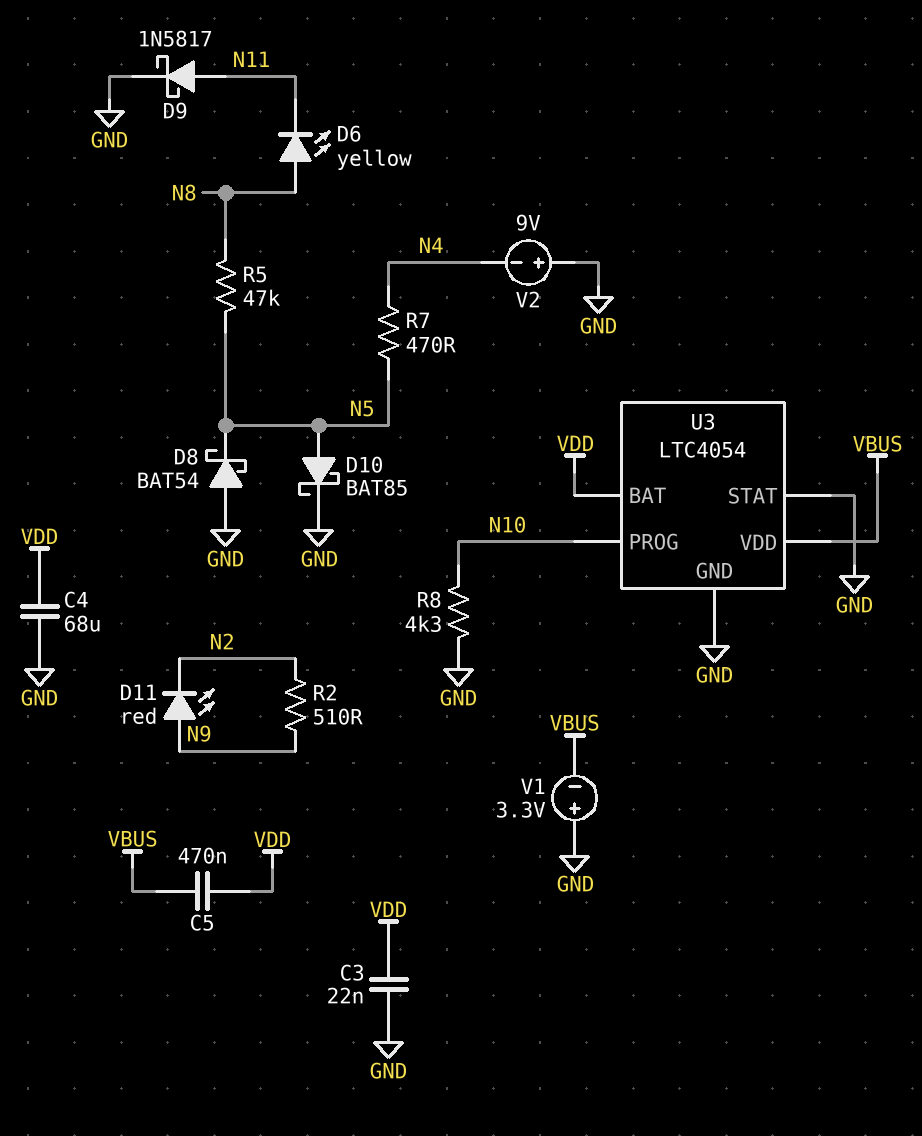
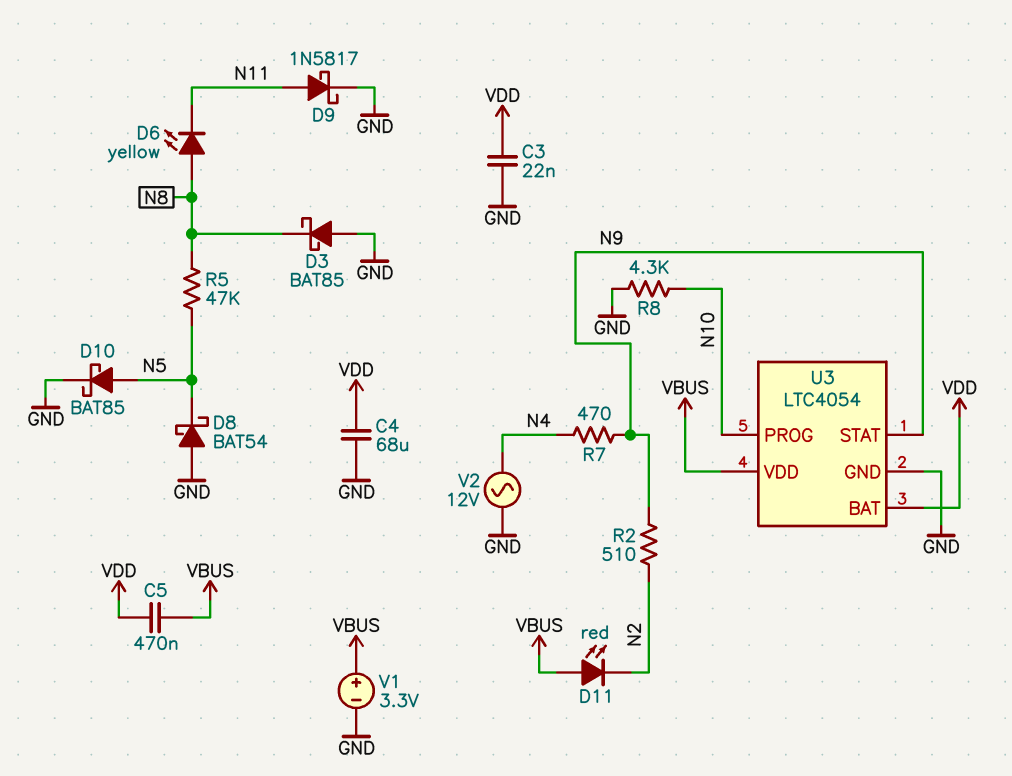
D3: none -> schottky BAT85 (A GND, K N8)
D11: LED red (A N9, K N2) -> LED red (A VBUS, K N2)
R7: 470 (N4, N5) -> 470 (N4, N9)
U3 pin STAT: GND -> N9
V1: 3.3V (plus GND, minus VBUS) -> 3.3V (plus VBUS, minus GND)
V2: 9V (plus GND, minus N4) -> AC 12V (GND, N4)

